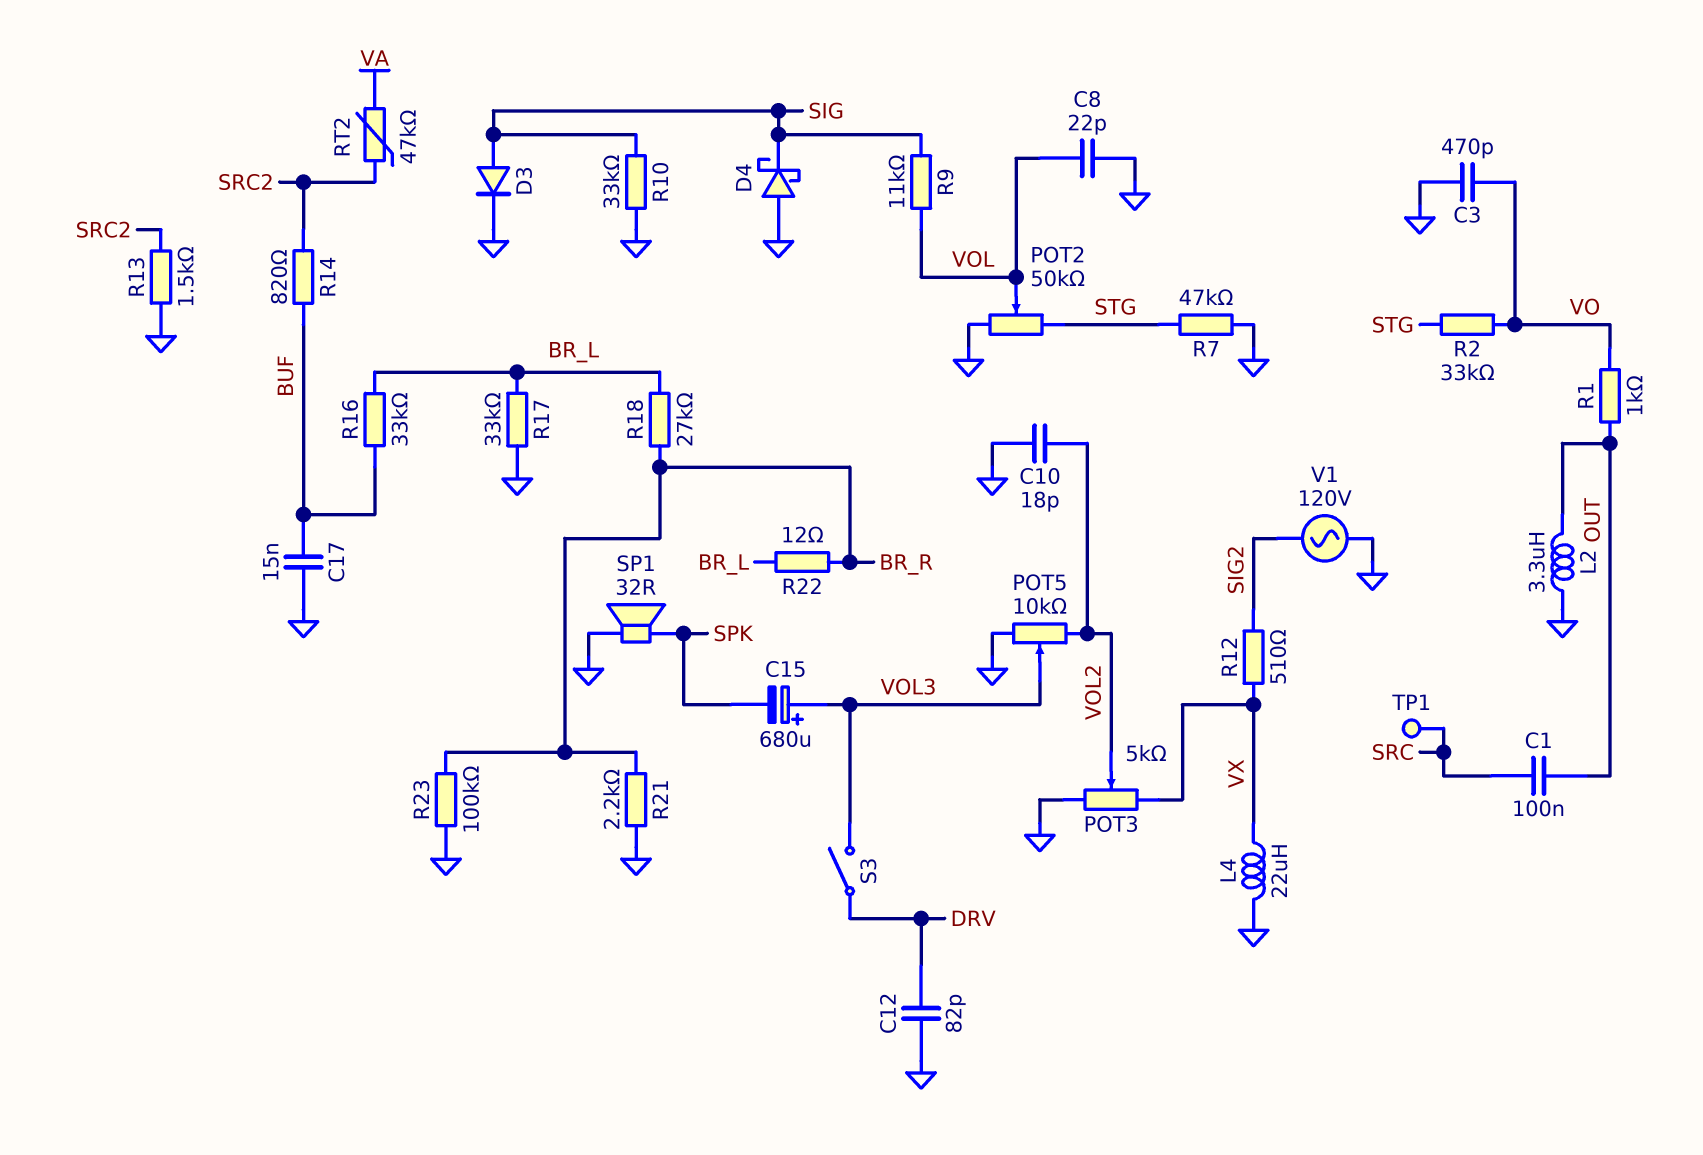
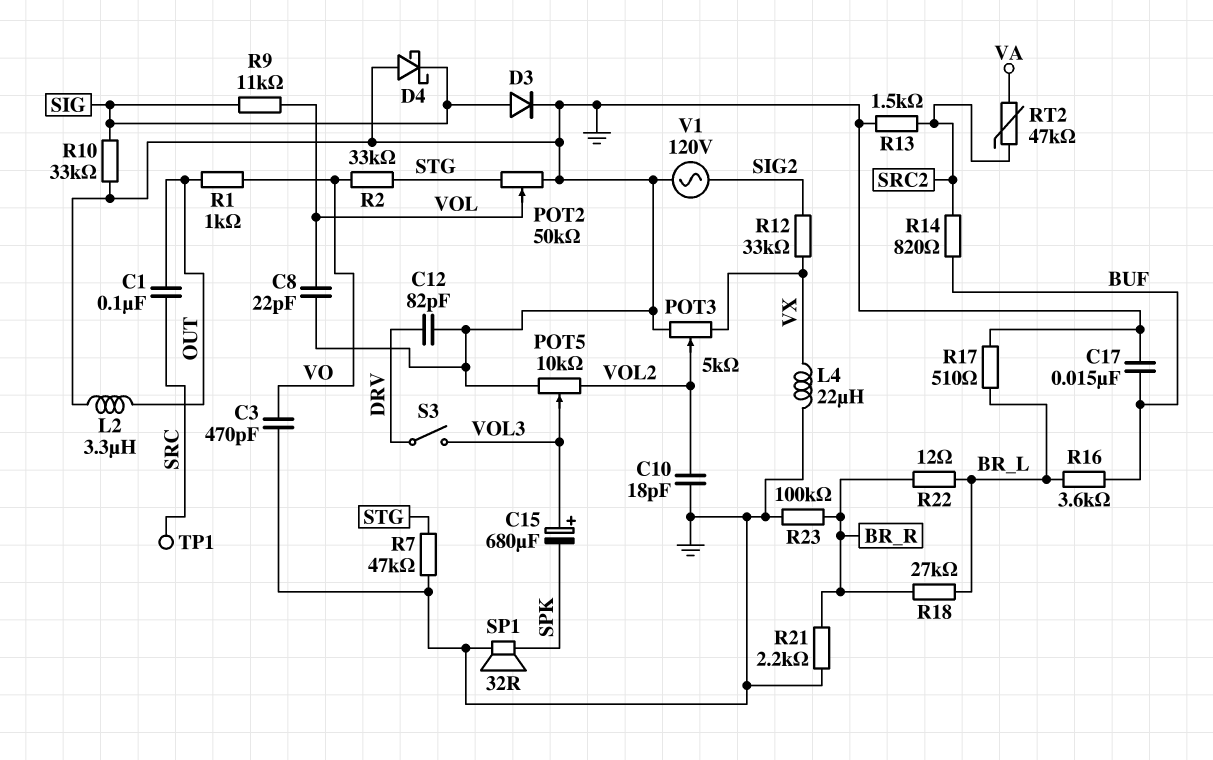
R12: 510 (SIG2, VX) -> 33k (SIG2, VX)
R16: 33k (BR_L, BUF) -> 3.6k (BR_L, BUF)
R17: 33k (BR_L, GND) -> 510 (BR_L, GND)

